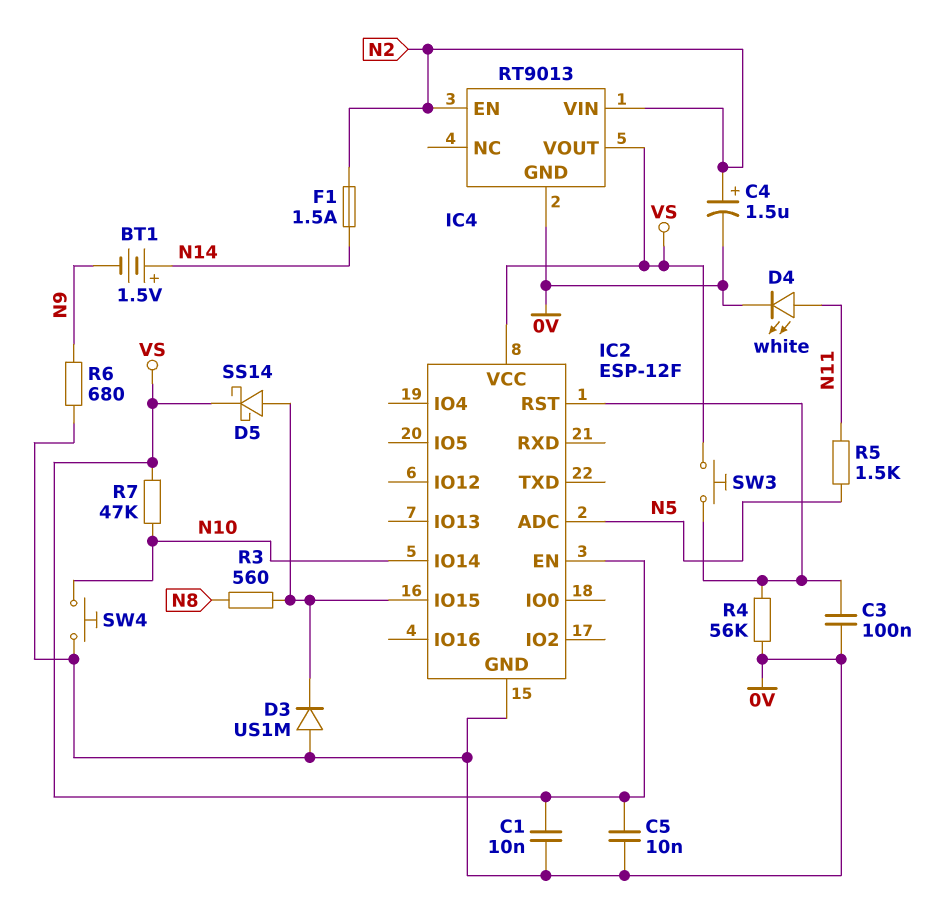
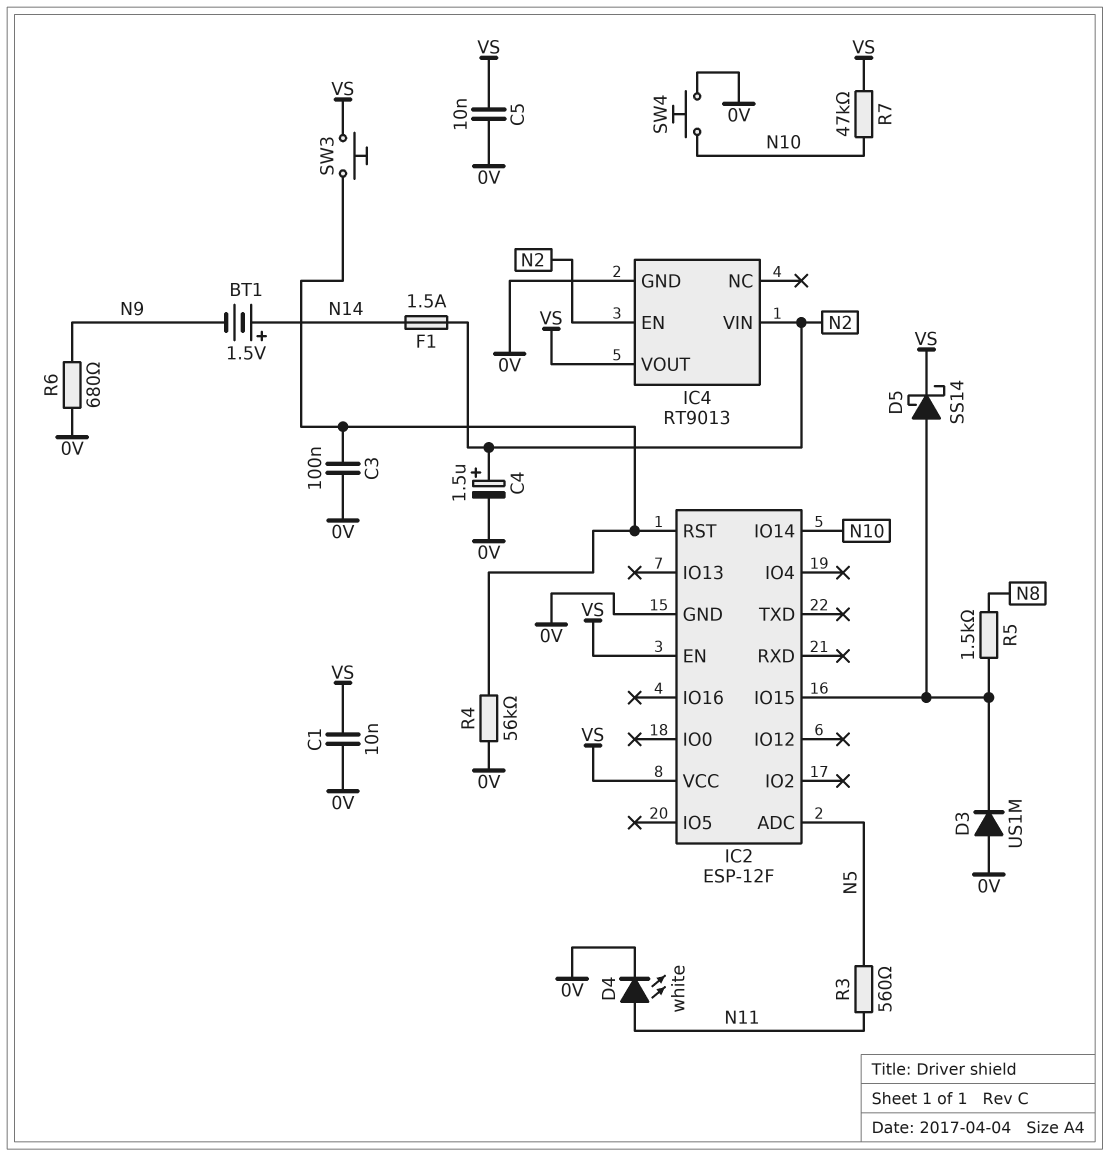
R3: 560 (IC2/IO15, N8) -> 560 (N5, N11)
R5: 1.5k (N5, N11) -> 1.5k (IC2/IO15, N8)

